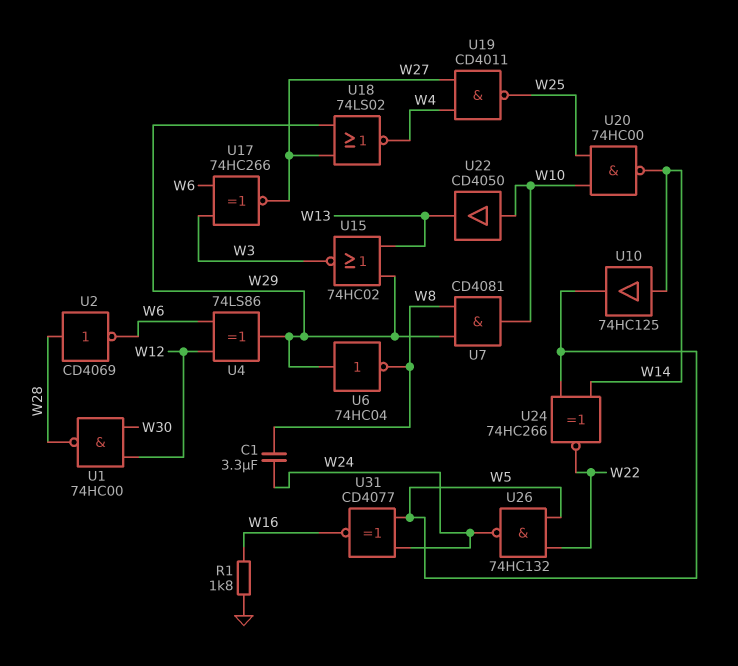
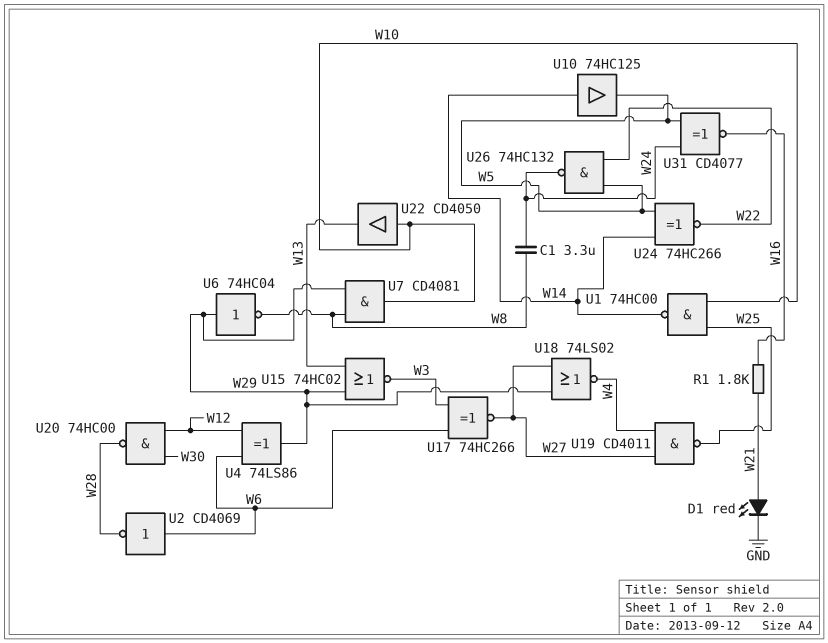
D1: none -> LED red (A W21, K GND)
R1: 1.8k (GND, W16) -> 1.8k (W16, W21)
U1: NAND 74HC00 (in W12, in W30, out W28) -> NAND 74HC00 (in W10, in W25, out W14)
U2: NOT CD4069 (in W28, out W6) -> NOT CD4069 (in W6, out W28)
U20: NAND 74HC00 (in W10, in W25, out W14) -> NAND 74HC00 (in W12, in W30, out W28)

